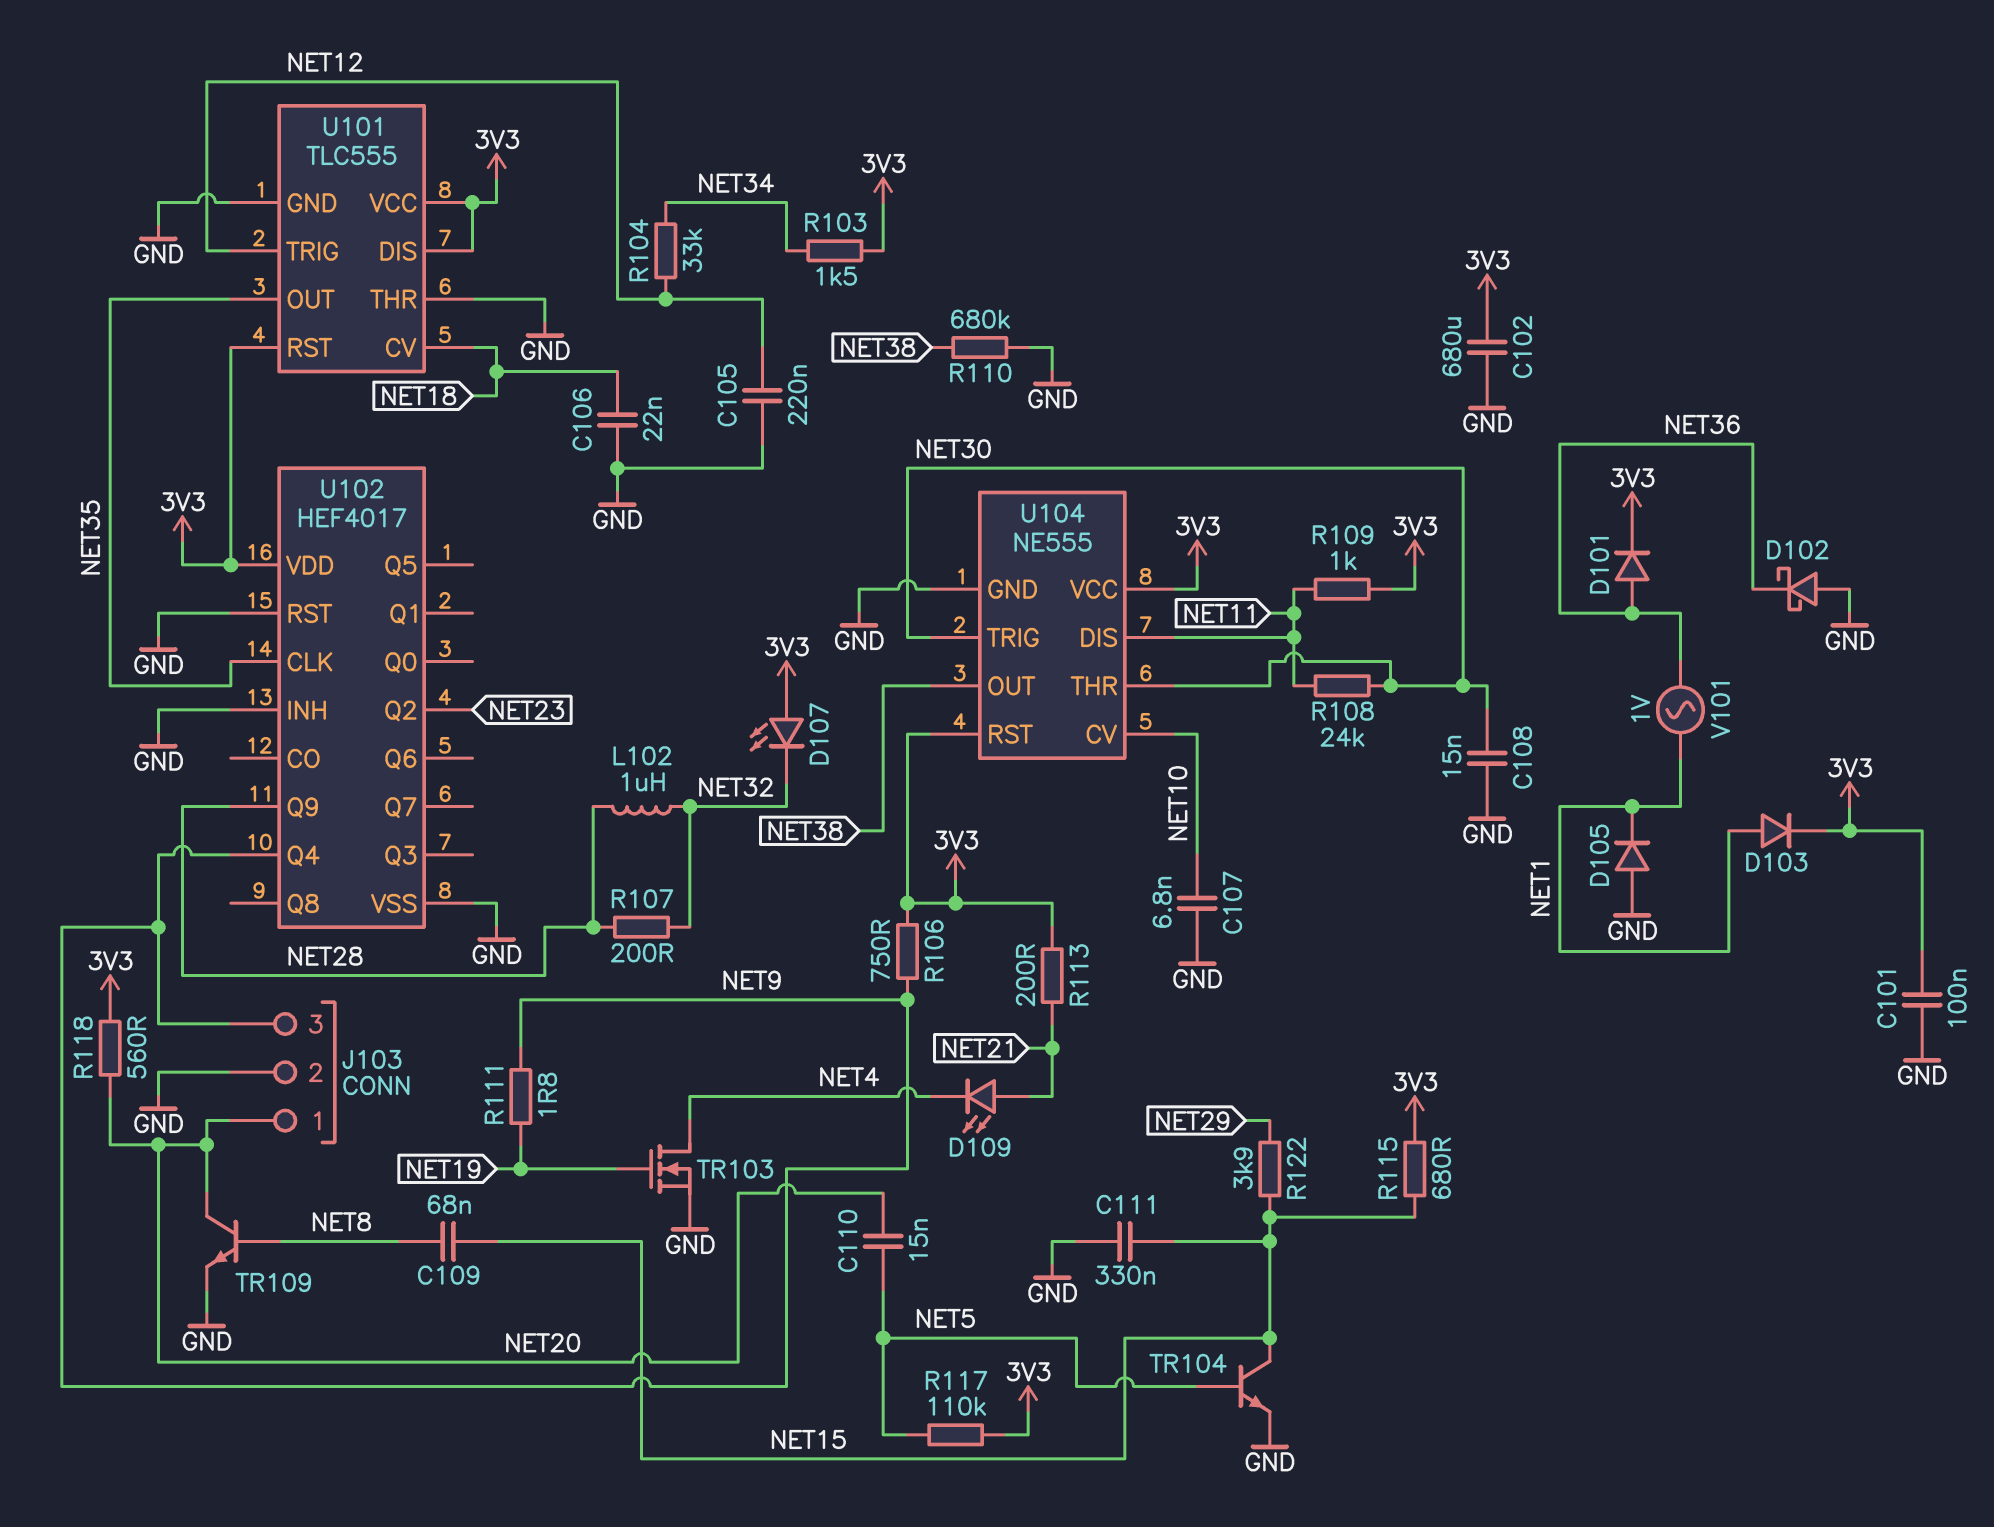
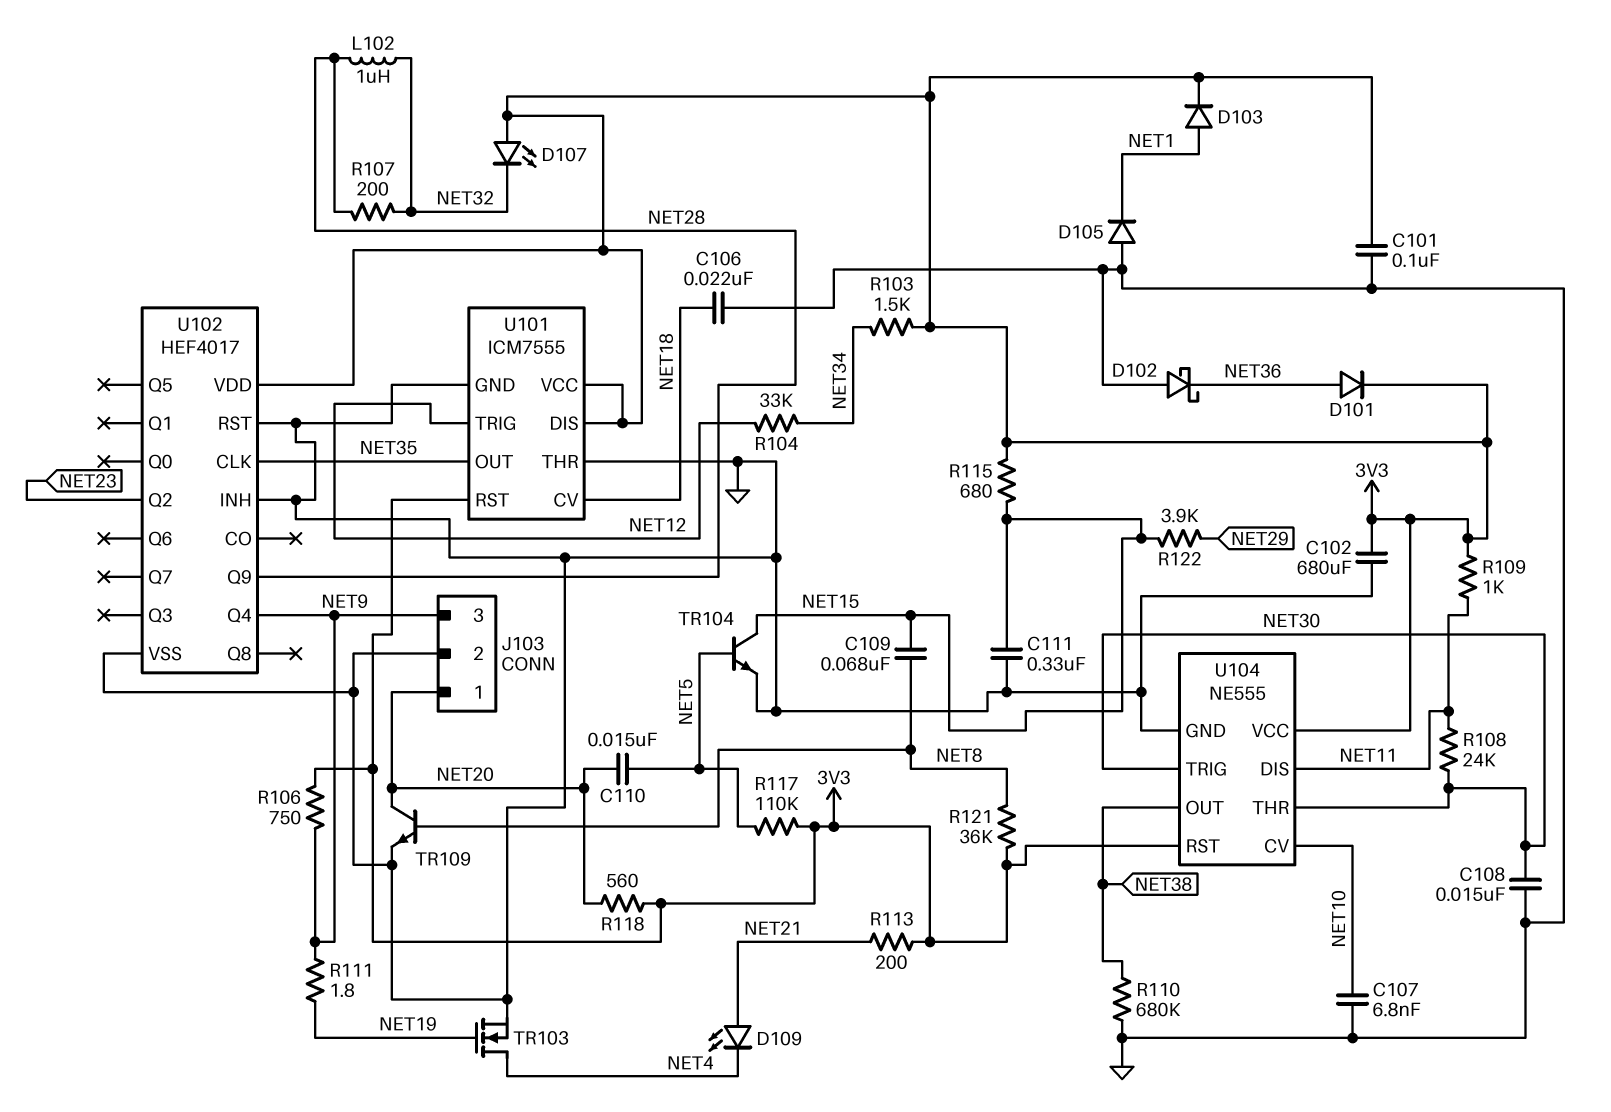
C105: 220nF (GND, NET12) -> none
R121: none -> 36k (3V3, NET8)
U101: TLC555 -> ICM7555
V101: AC 1V (NET1, NET36) -> none

